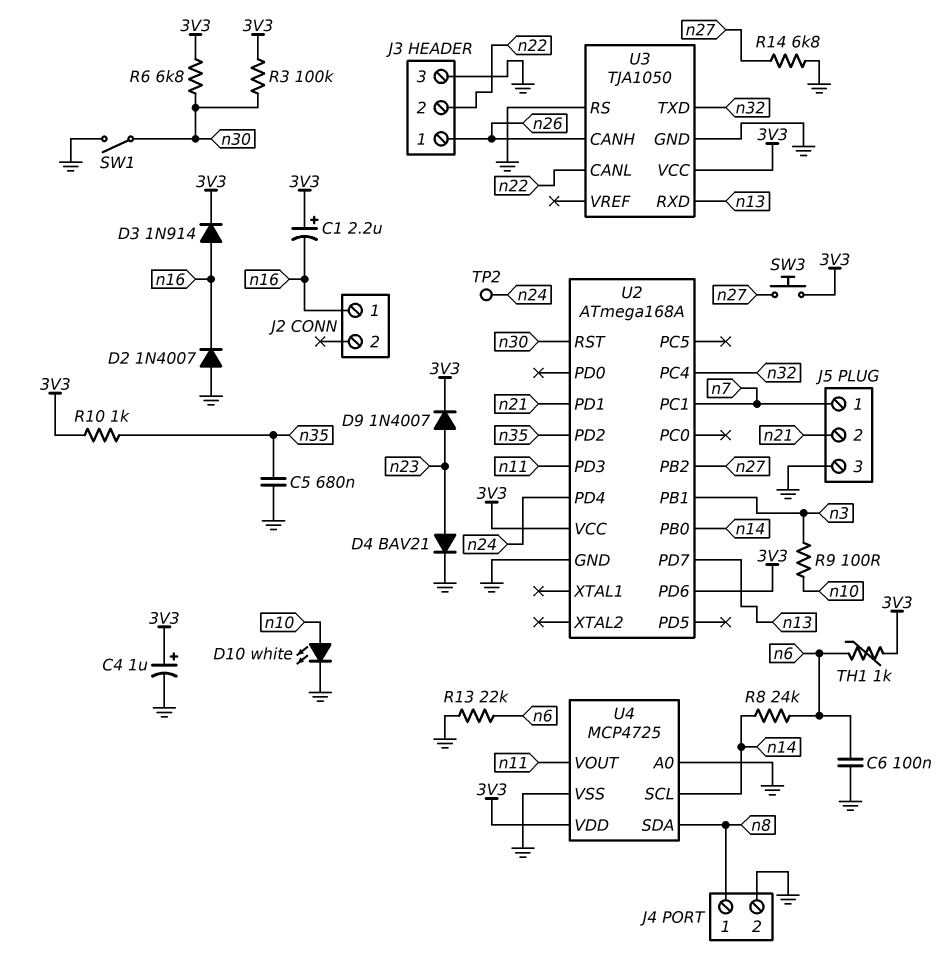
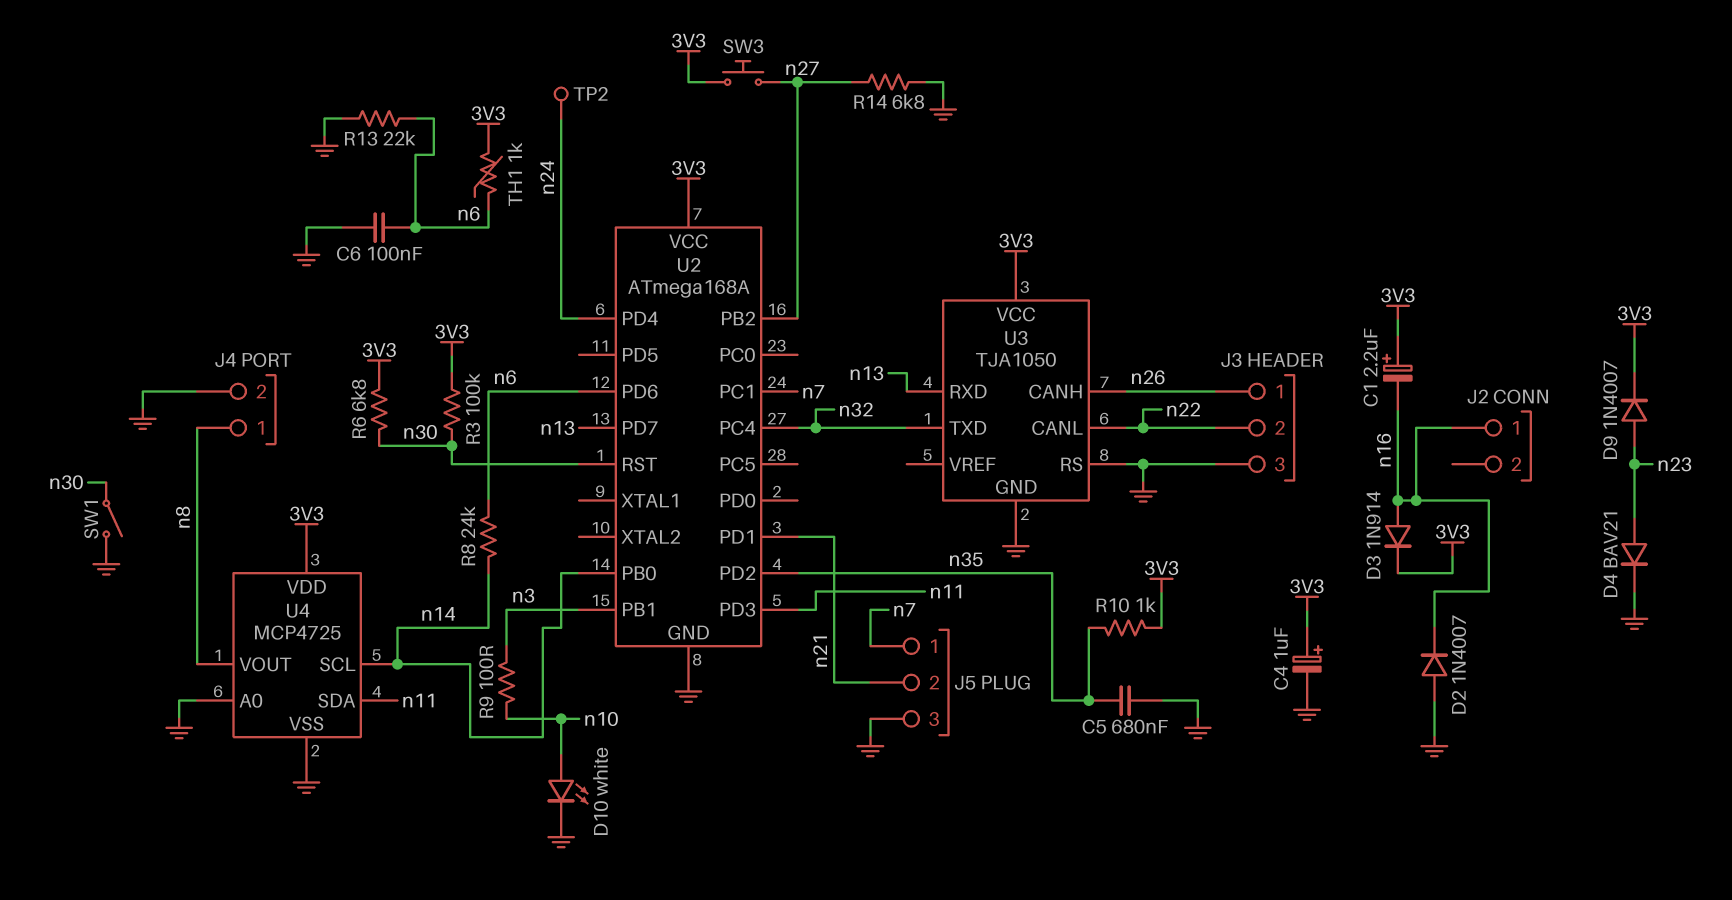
U2 pin PD6: 3V3 -> n6
U4 pin SDA: n8 -> n11
U4 pin VOUT: n11 -> n8

